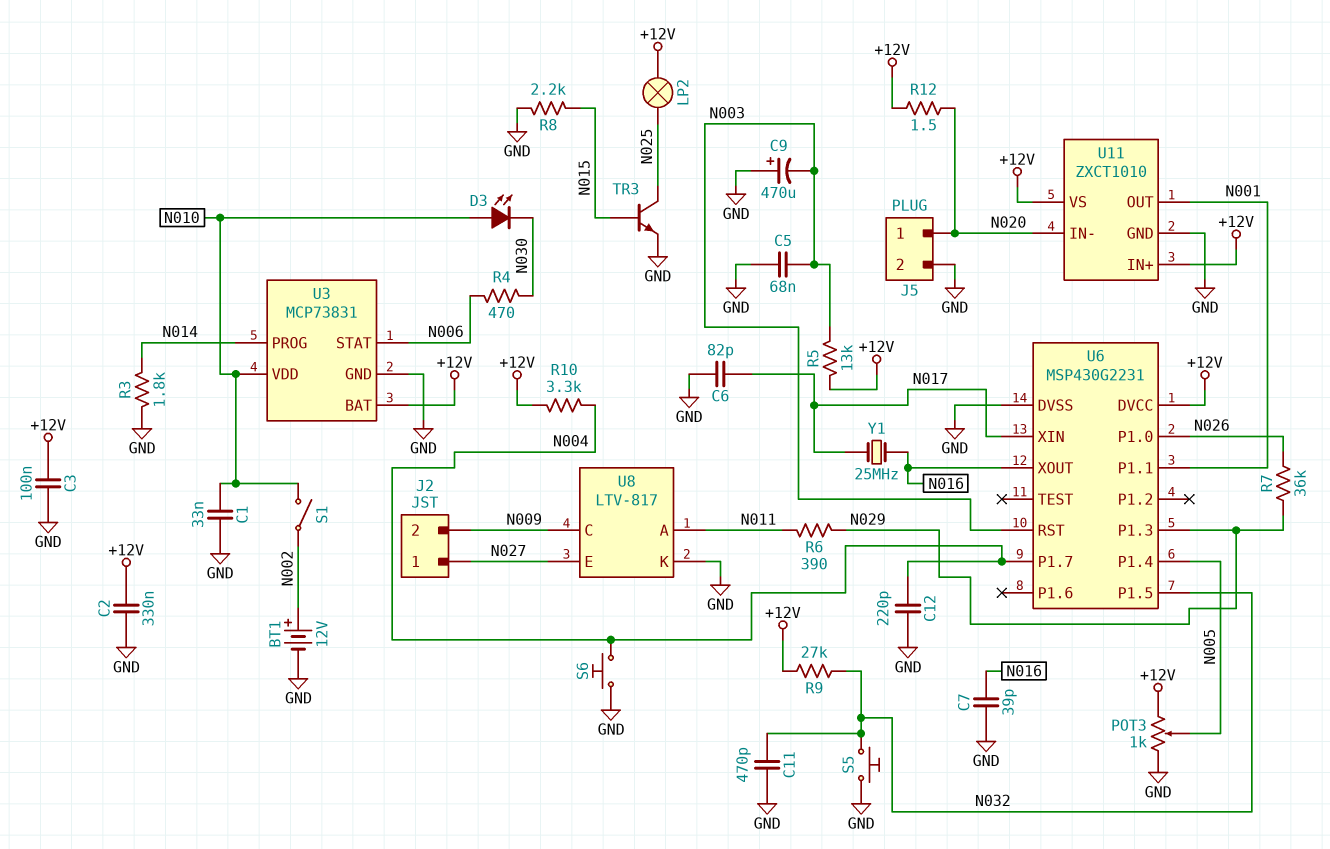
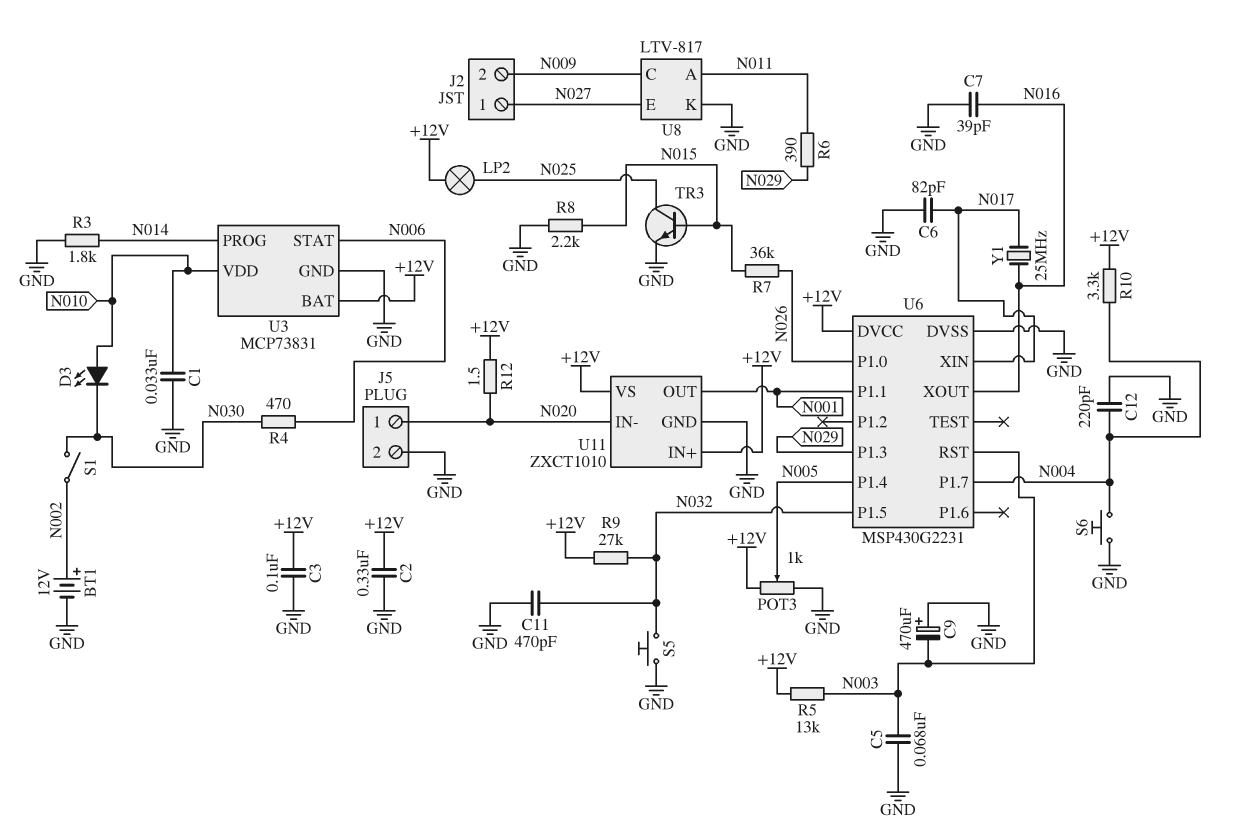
R7: 36k (N026, N029) -> 36k (N015, N026)
S1: switch (N002, N010) -> switch (N002, N030)

